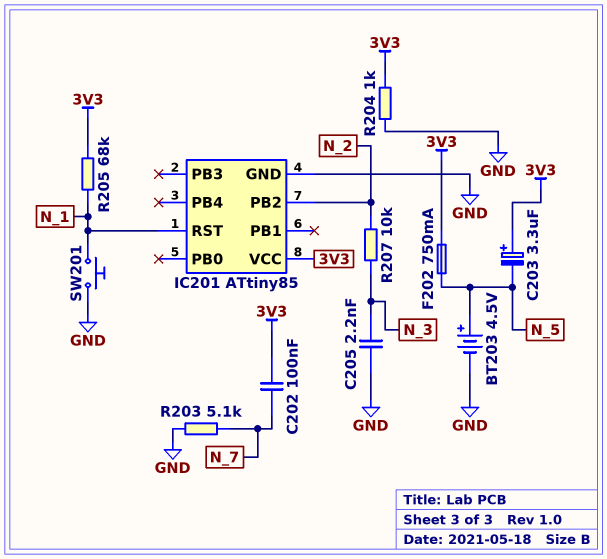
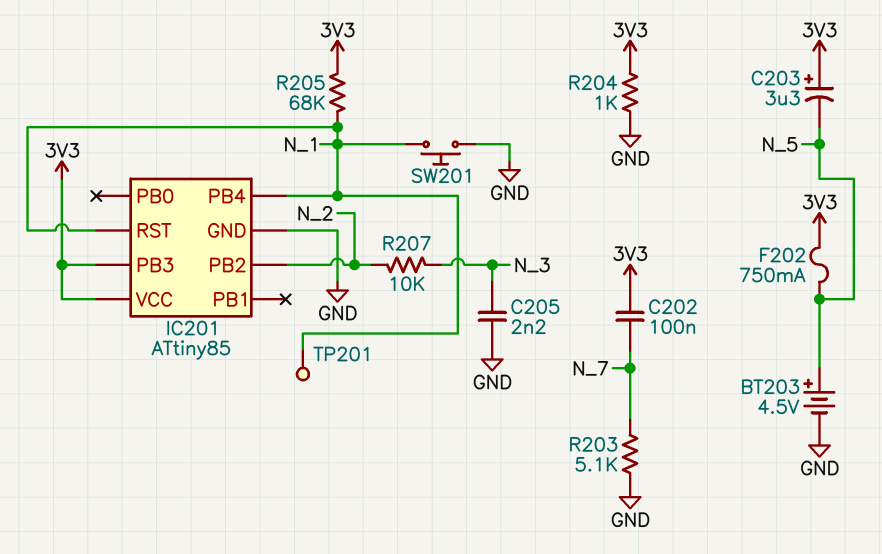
IC201 pin PB3: none -> 3V3
IC201 pin PB4: none -> N_1
TP201: none -> test point (N_1)

